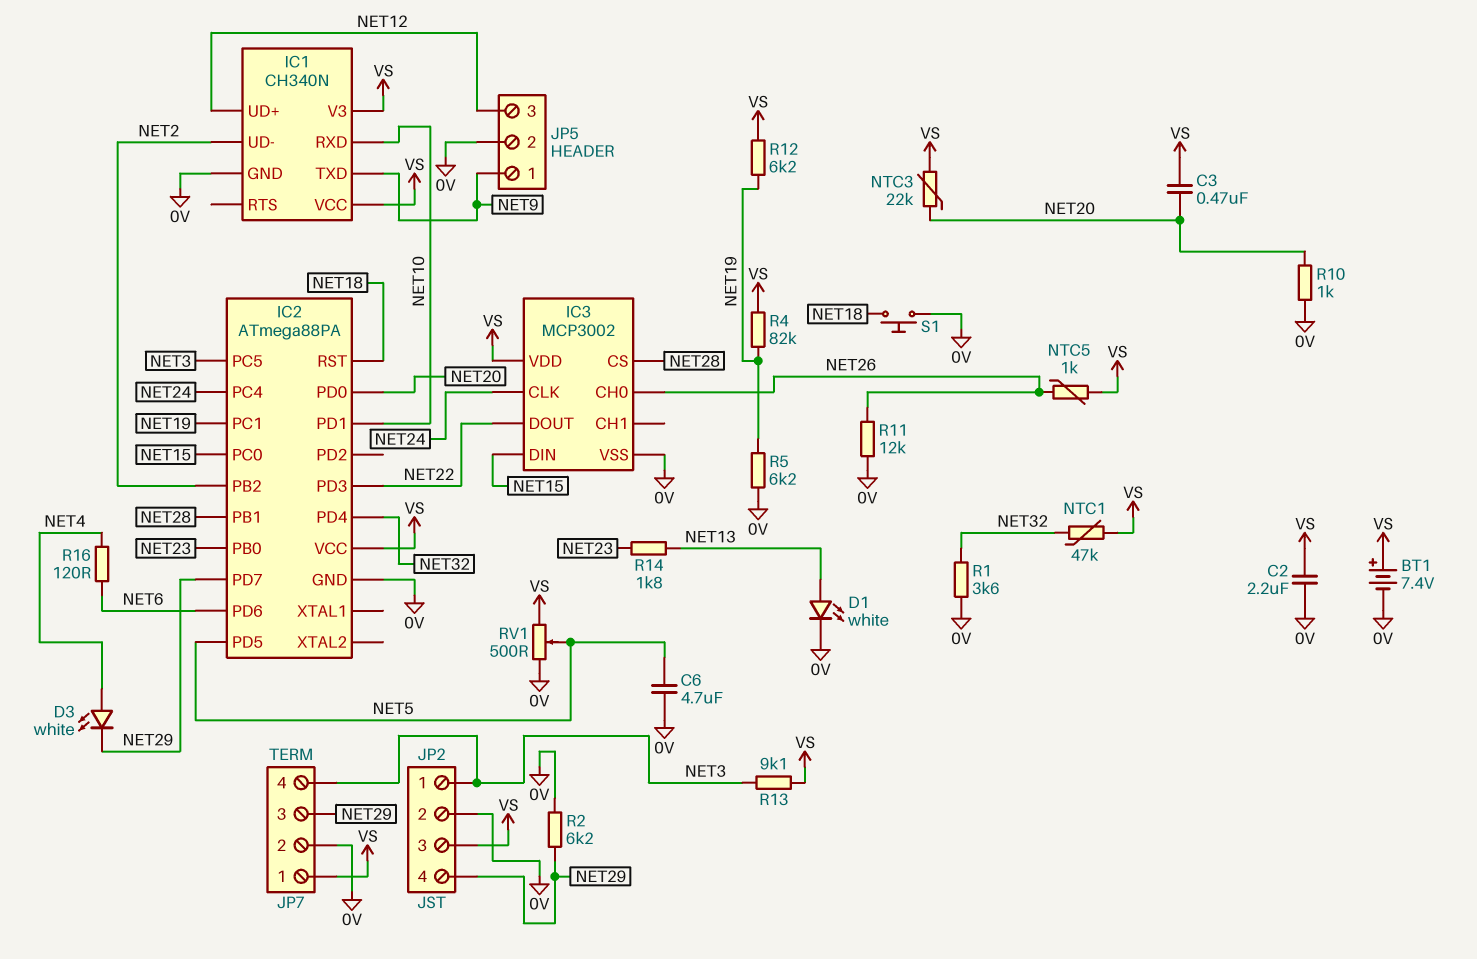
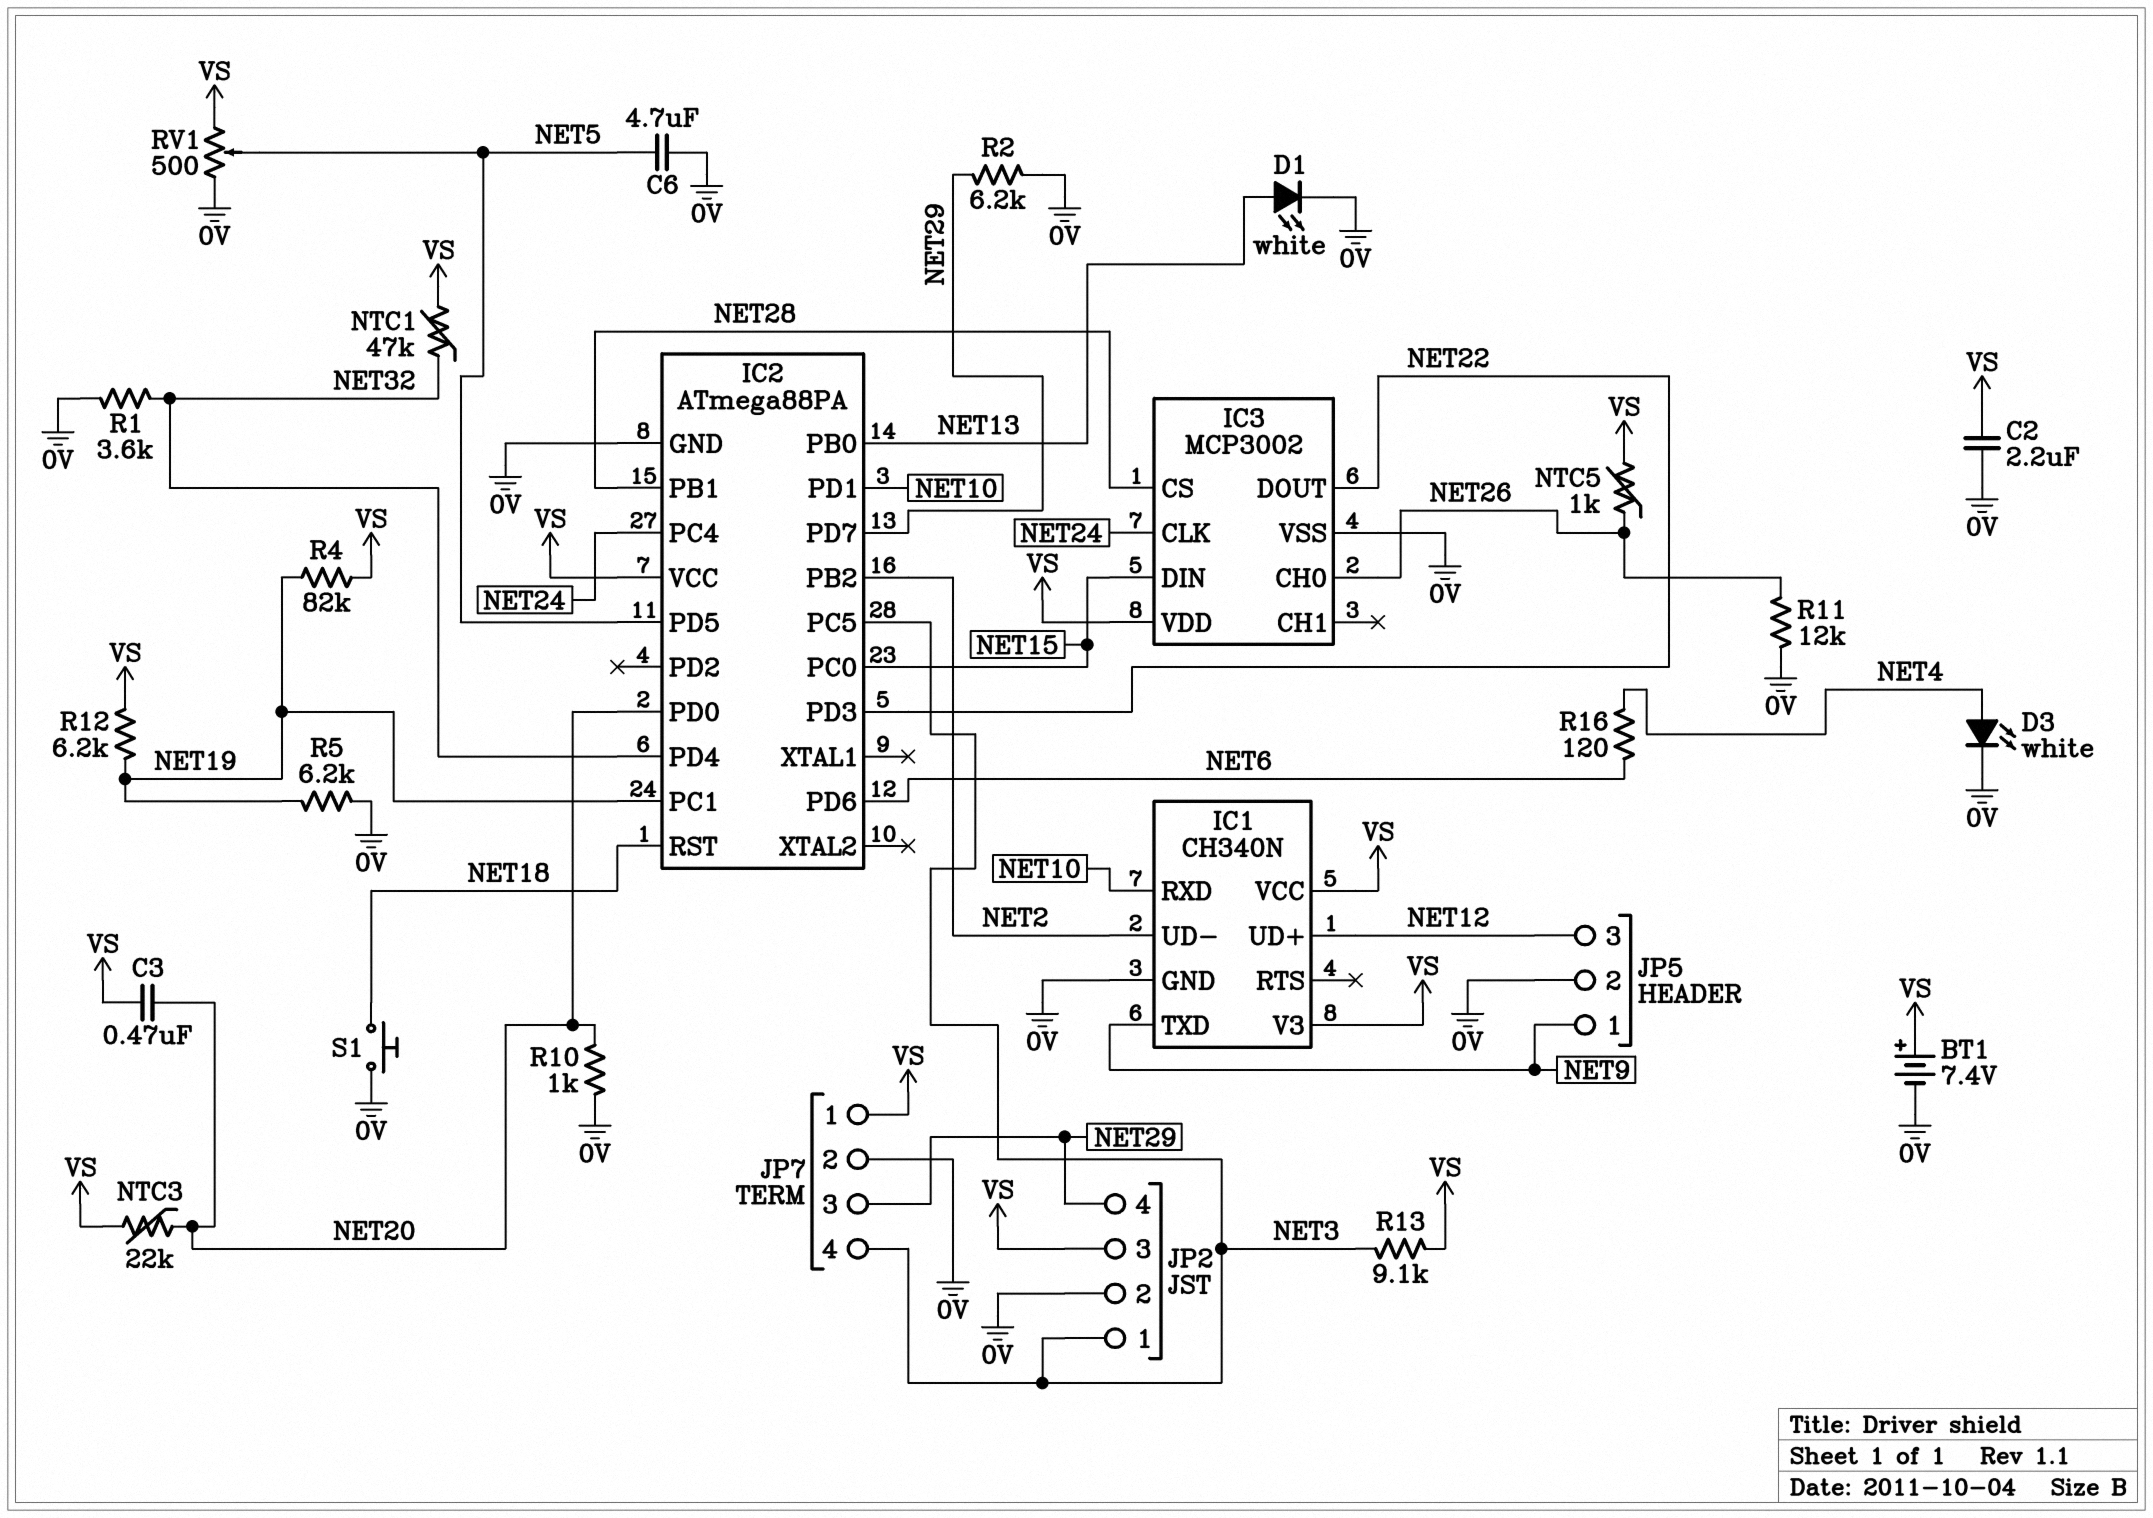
D3: LED white (A NET4, K NET29) -> LED white (A NET4, K 0V)
IC2 pin PB0: NET23 -> NET13
R14: 1.8k (NET13, NET23) -> none

